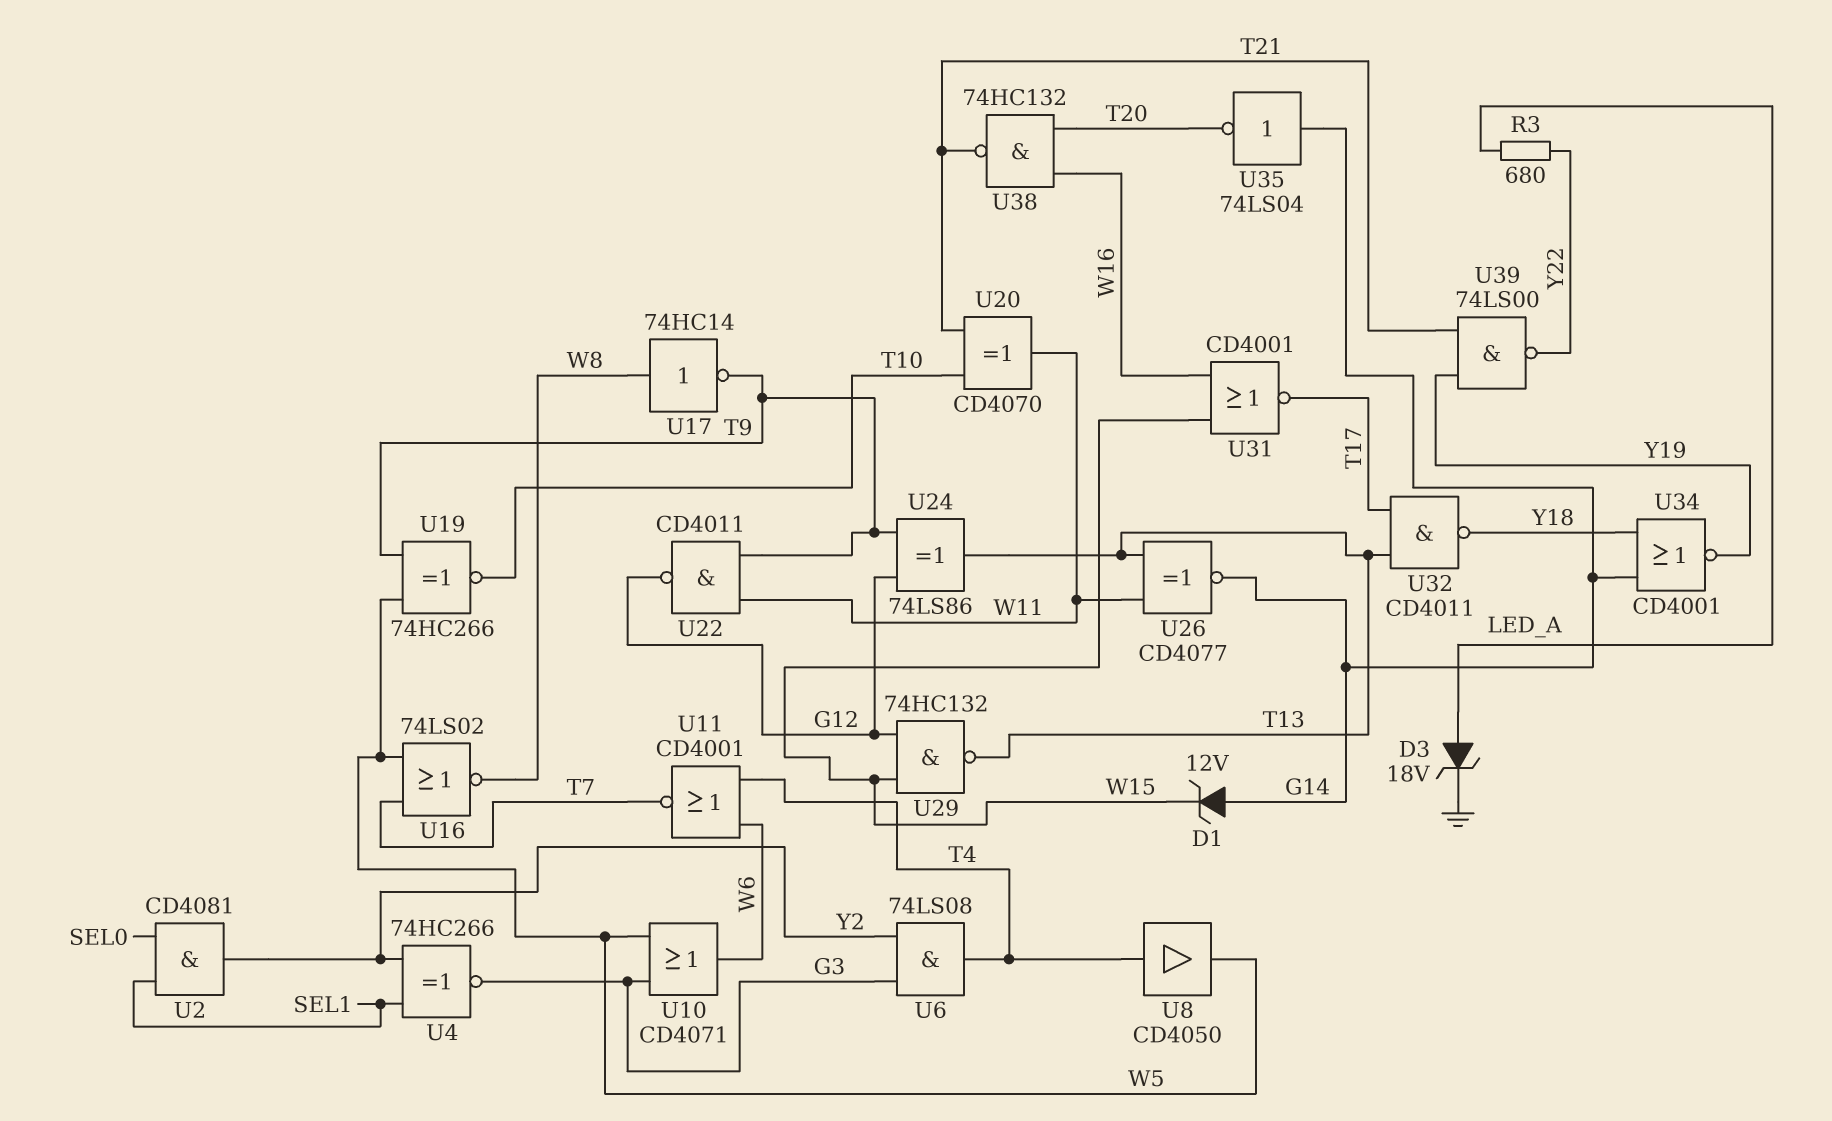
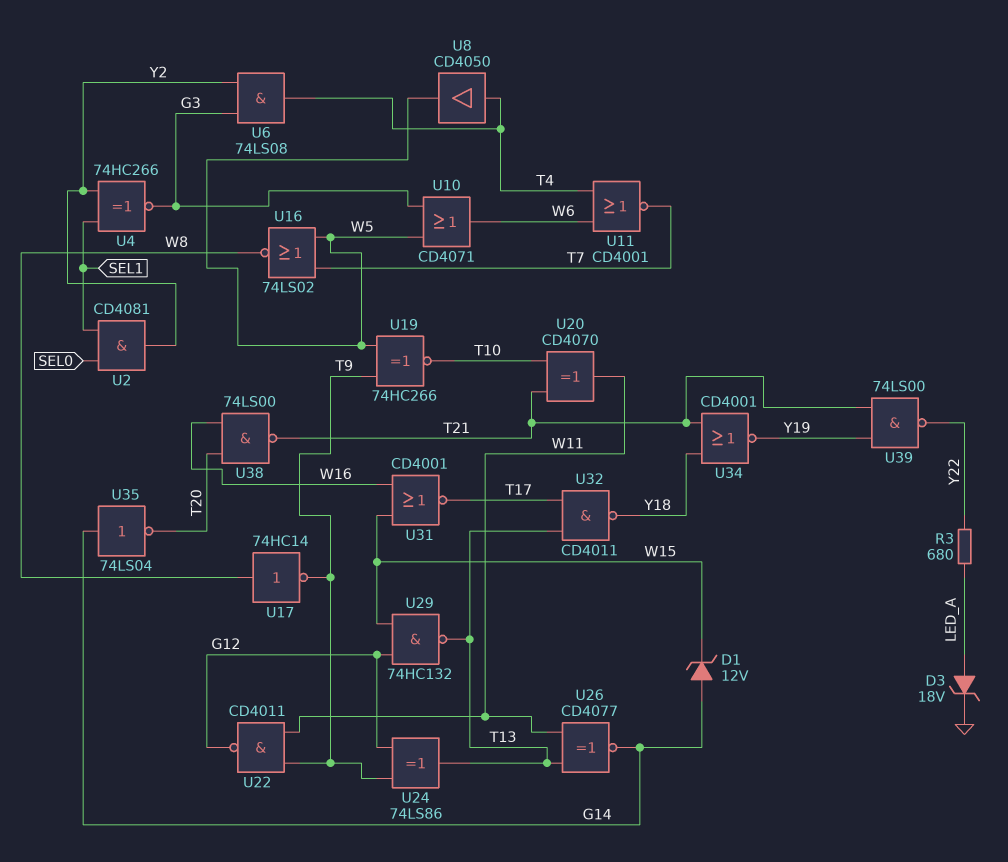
U34: NOR CD4001 (in G14, in Y18, out Y19) -> NOR CD4001 (in T21, in Y18, out Y19)
U38: NAND 74HC132 (in T20, in W16, out T21) -> NAND 74LS00 (in T20, in W16, out T21)

